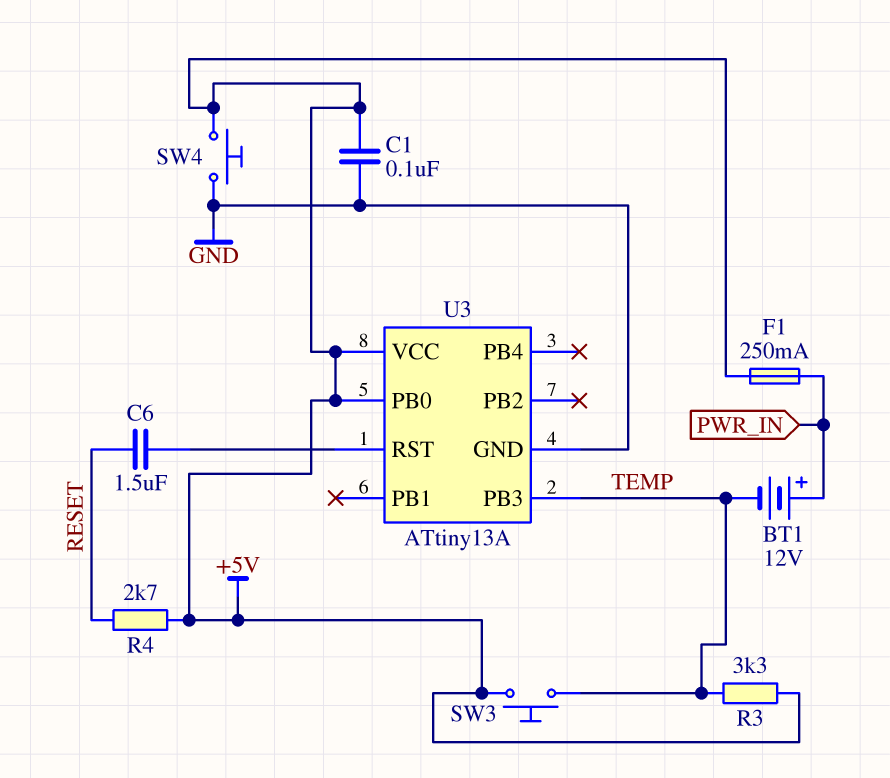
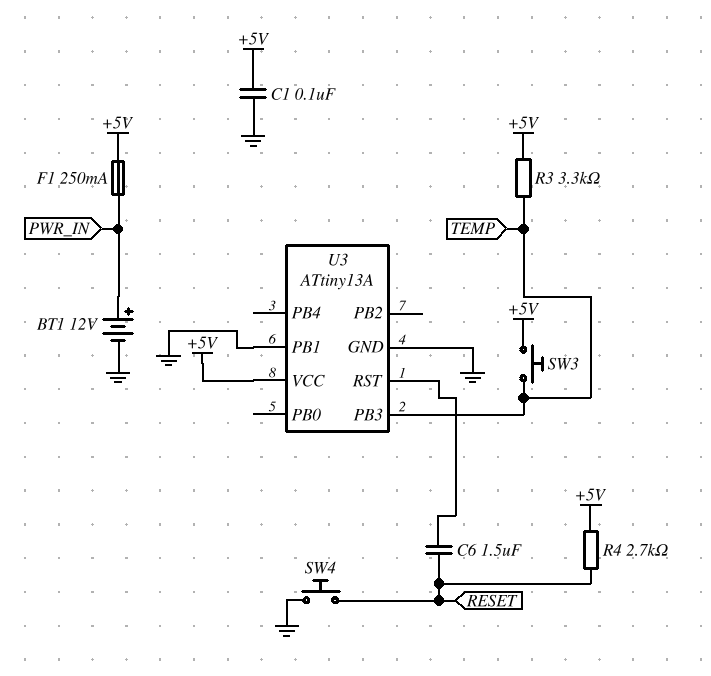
BT1: 12V (plus PWR_IN, minus TEMP) -> 12V (plus PWR_IN, minus GND)
SW4: button (+5V, GND) -> button (GND, RESET)
U3 pin PB0: +5V -> none
U3 pin PB1: none -> GND

